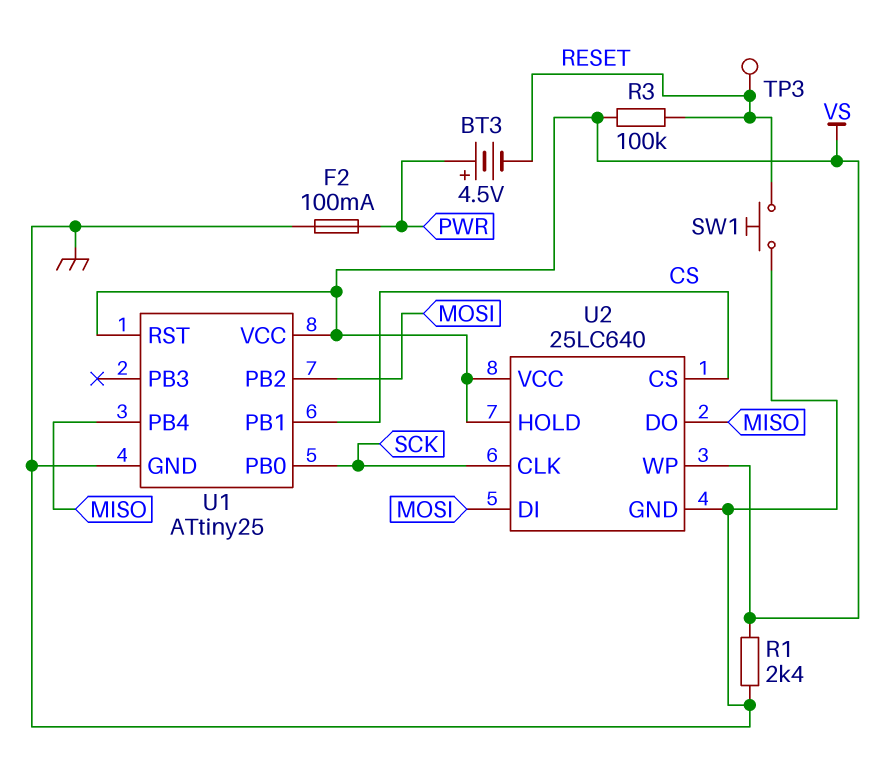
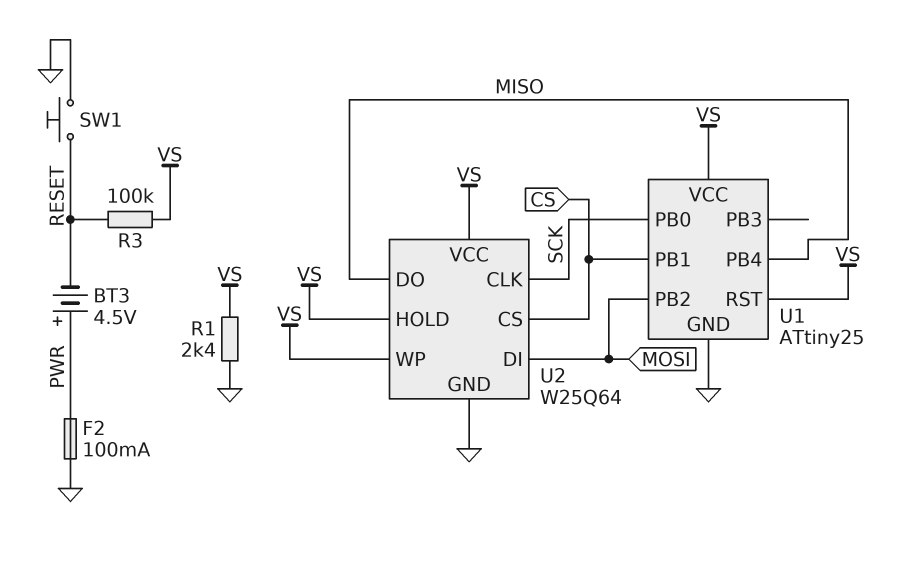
TP3: test point (RESET) -> none
U2: 25LC640 -> W25Q64

